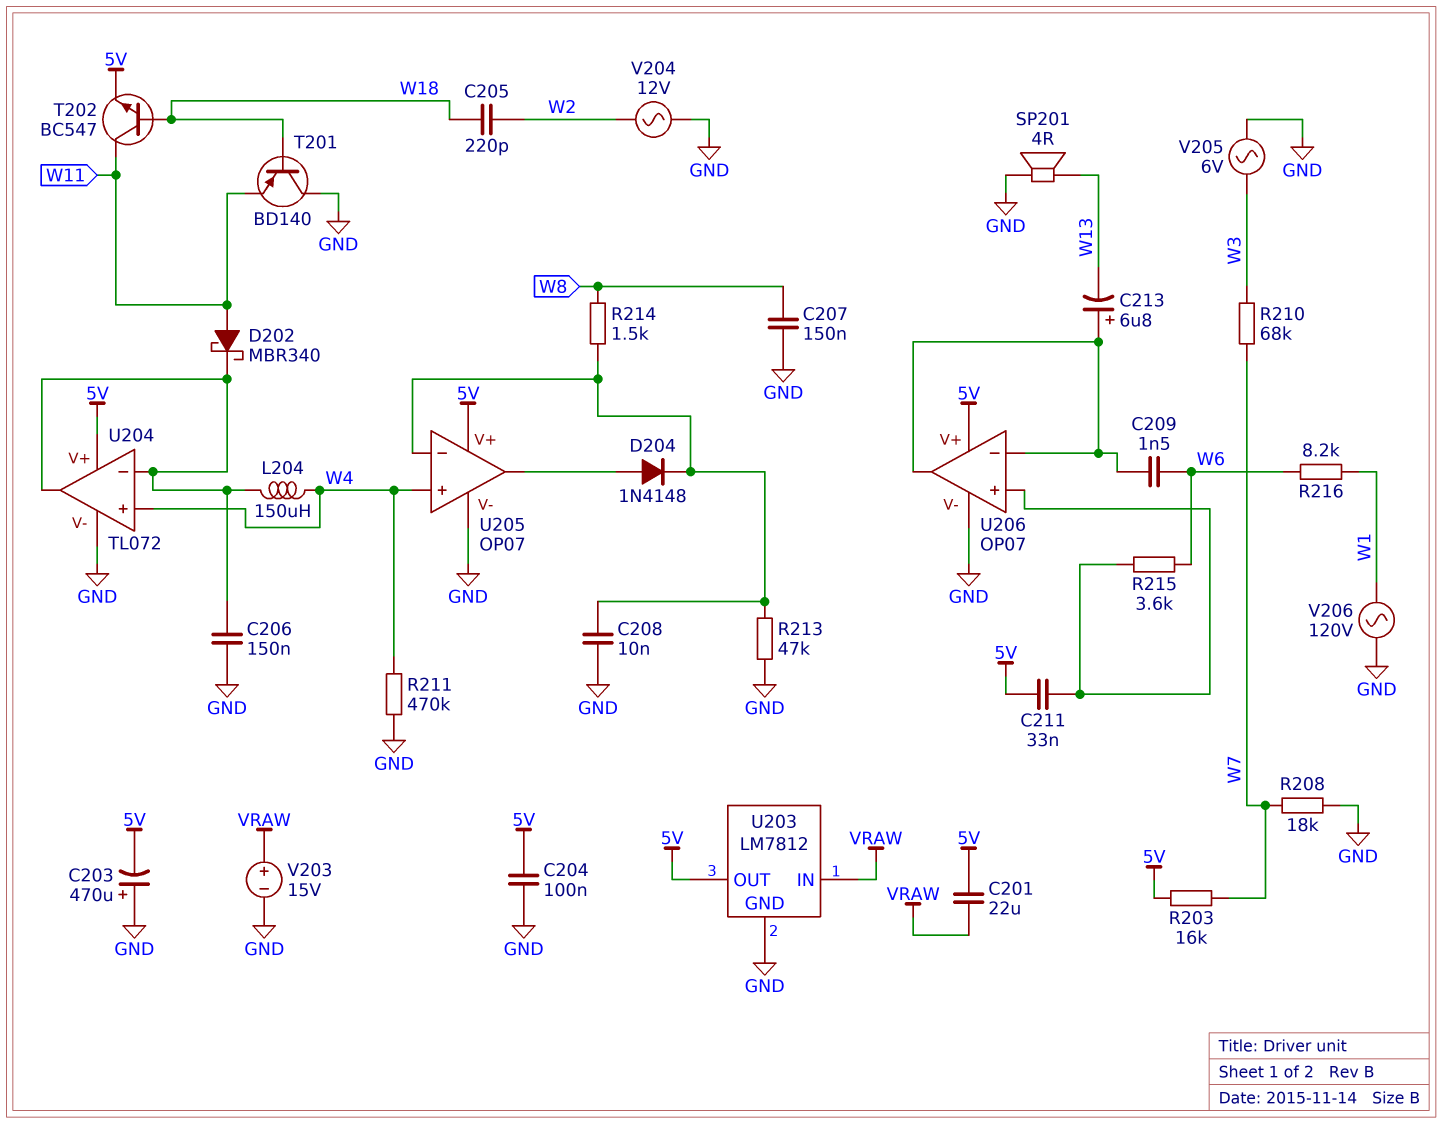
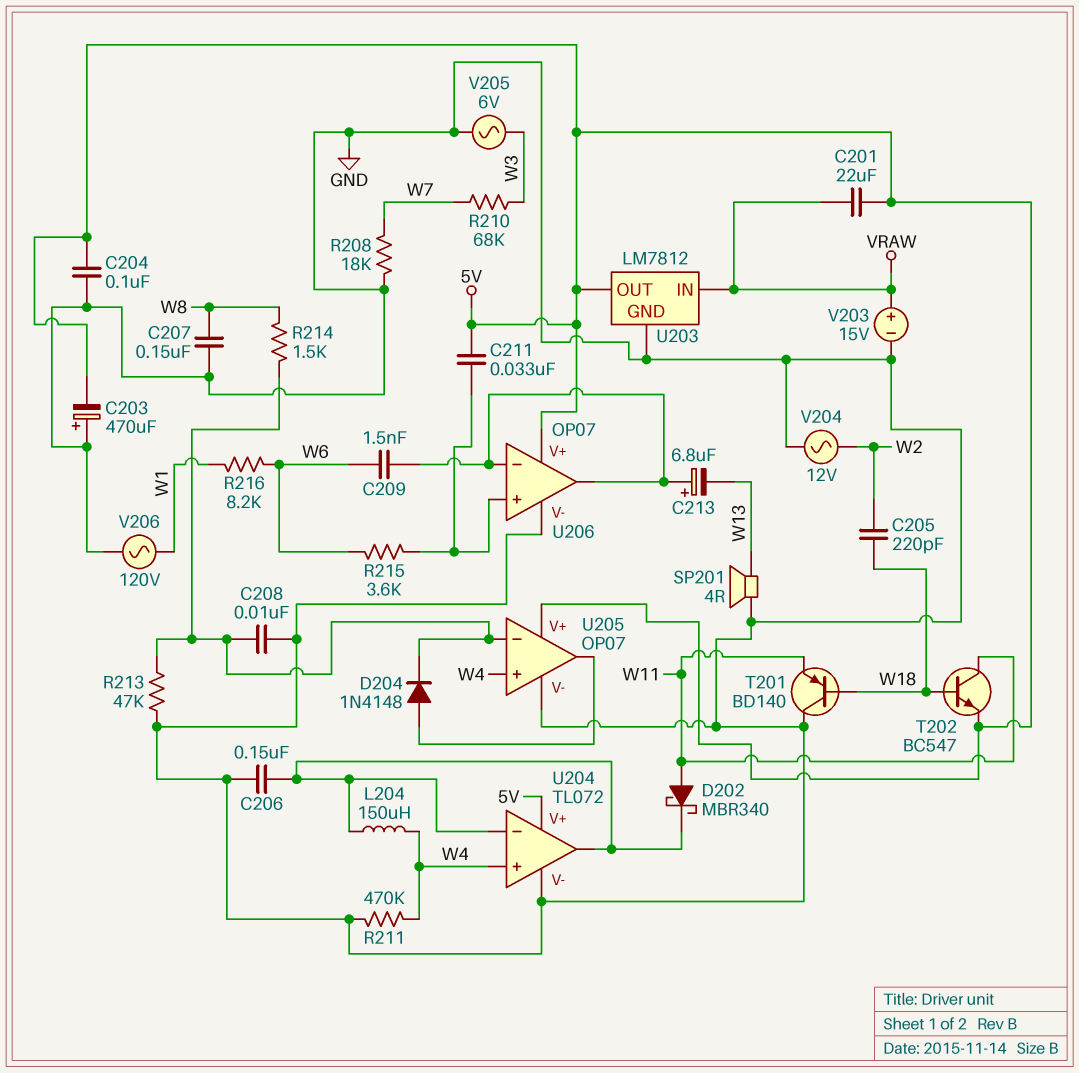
R203: 16k (5V, W7) -> none

